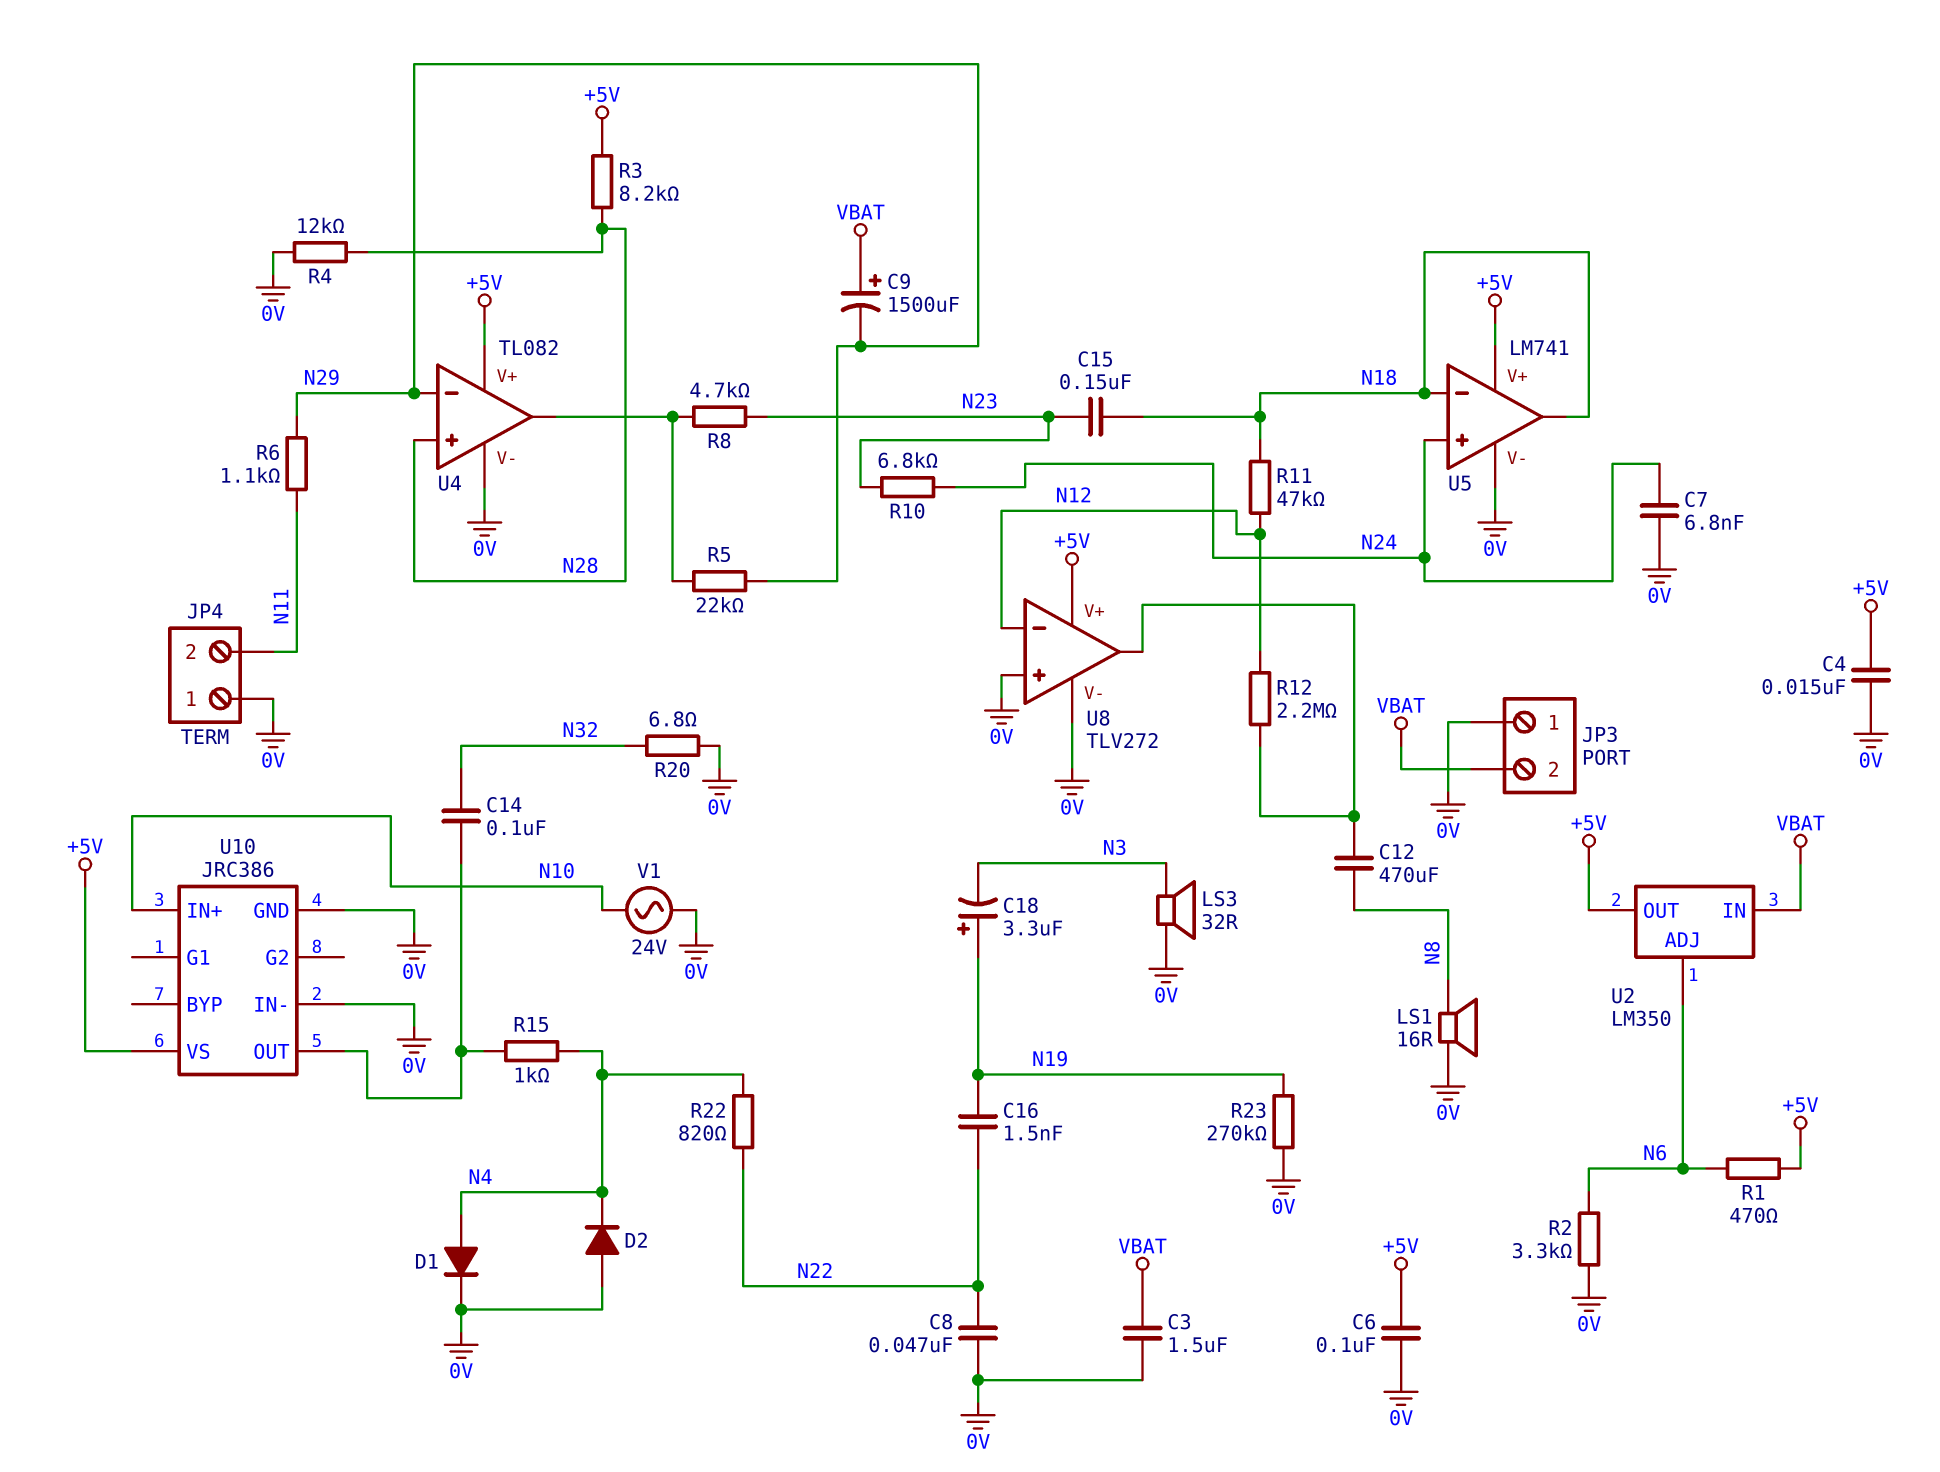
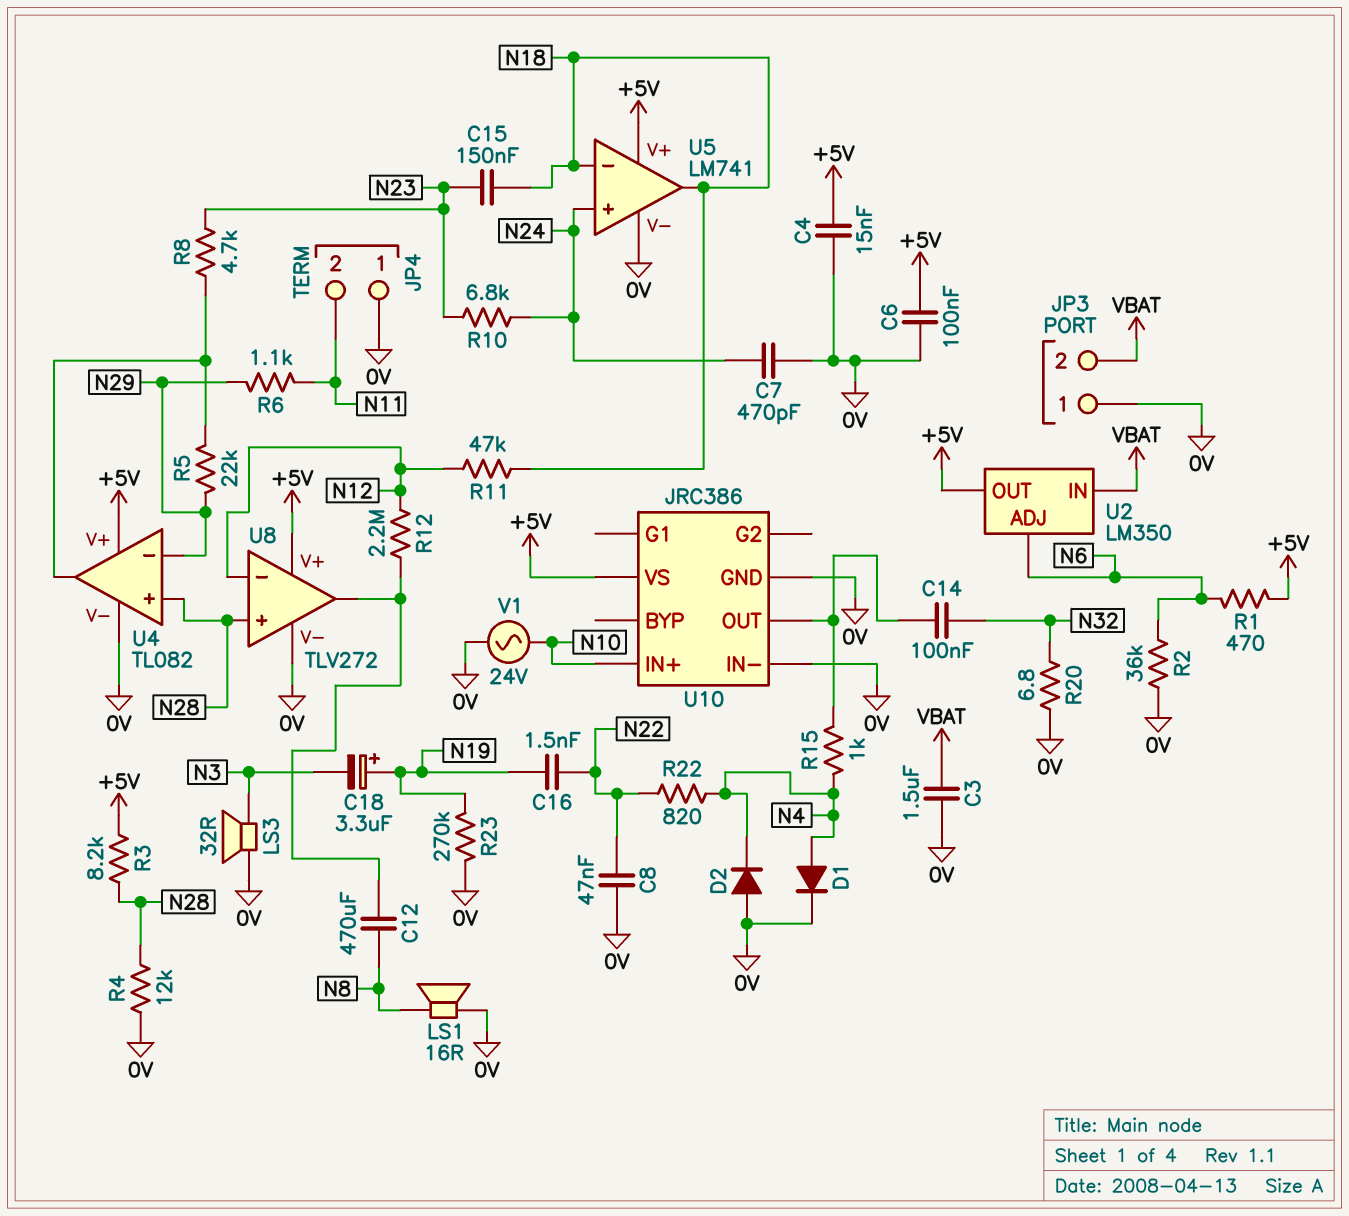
C7: 6.8nF (0V, N24) -> 470pF (0V, N24)
C9: 1500uF (plus VBAT, minus N29) -> none
R2: 3.3k (0V, N6) -> 36k (0V, N6)
U8 pin in+: 0V -> N28

